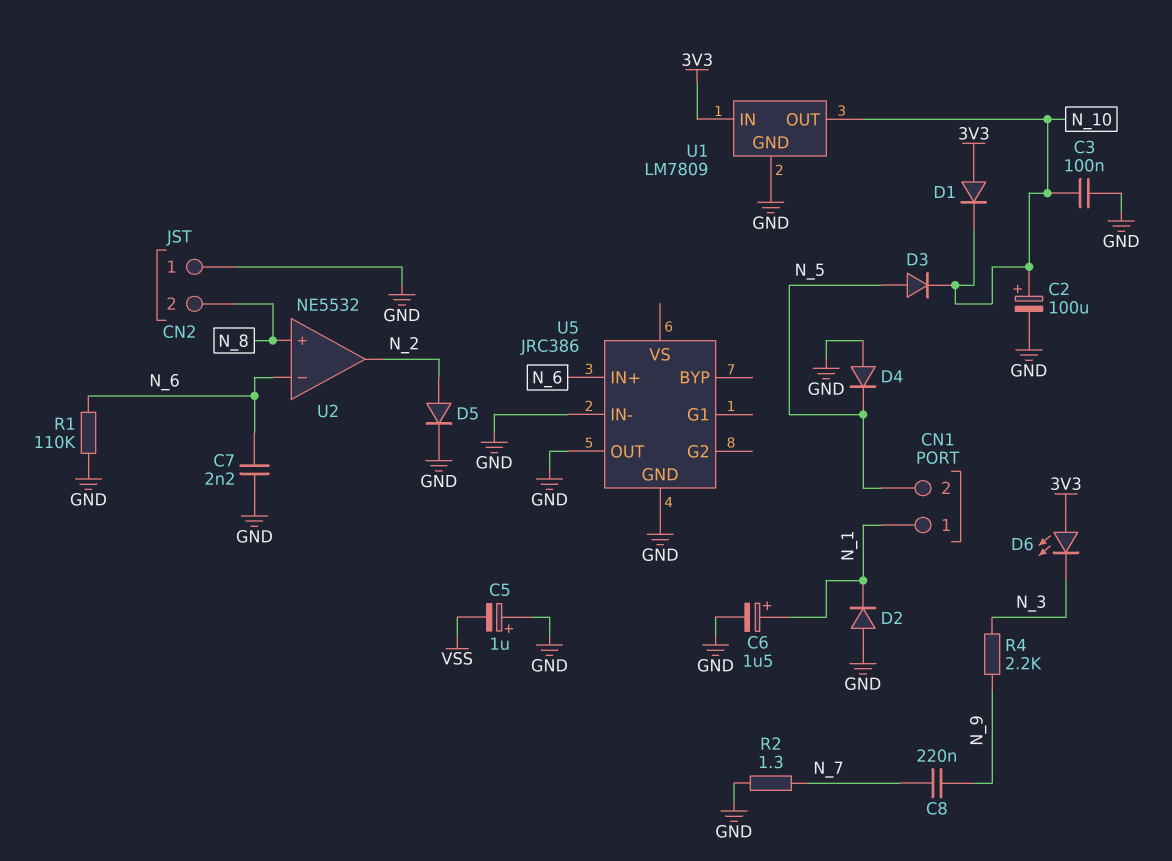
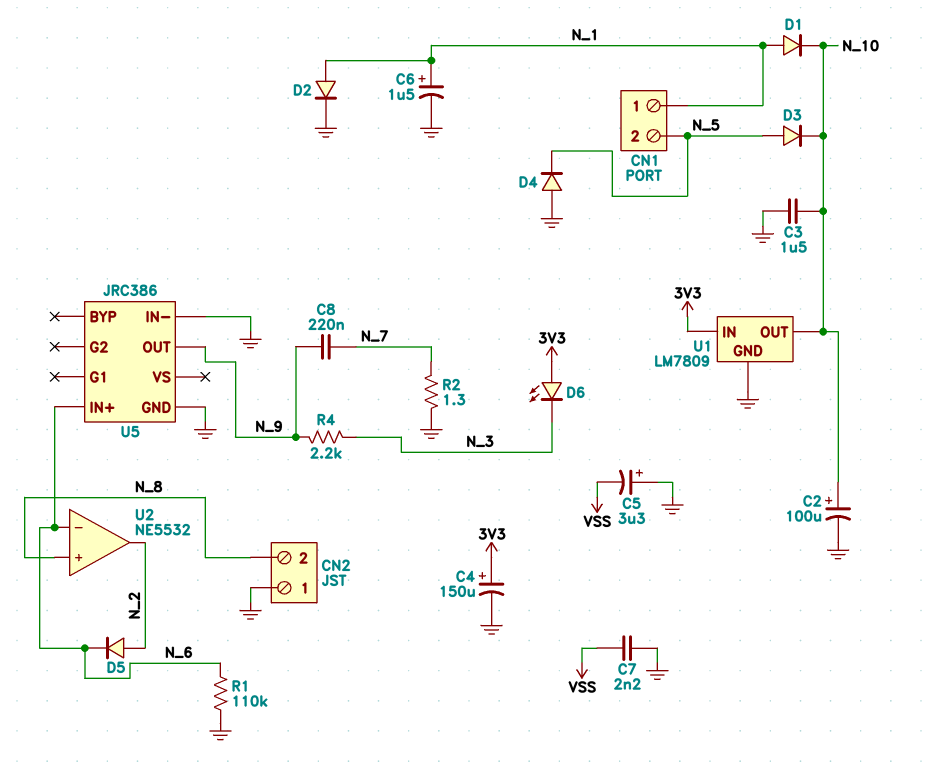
C3: 100nF (GND, N_10) -> 1.5uF (GND, N_10)
C4: none -> 150uF (plus 3V3, minus GND)
C5: 1uF (plus GND, minus VSS) -> 3.3uF (plus GND, minus VSS)
C7: 2.2nF (GND, N_6) -> 2.2nF (GND, VSS)
D1: diode (A 3V3, K N_10) -> diode (A N_1, K N_10)
D2: diode (A GND, K N_1) -> diode (A N_1, K GND)
D5: diode (A N_2, K GND) -> diode (A N_2, K N_6)
U5 pin OUT: GND -> N_9

